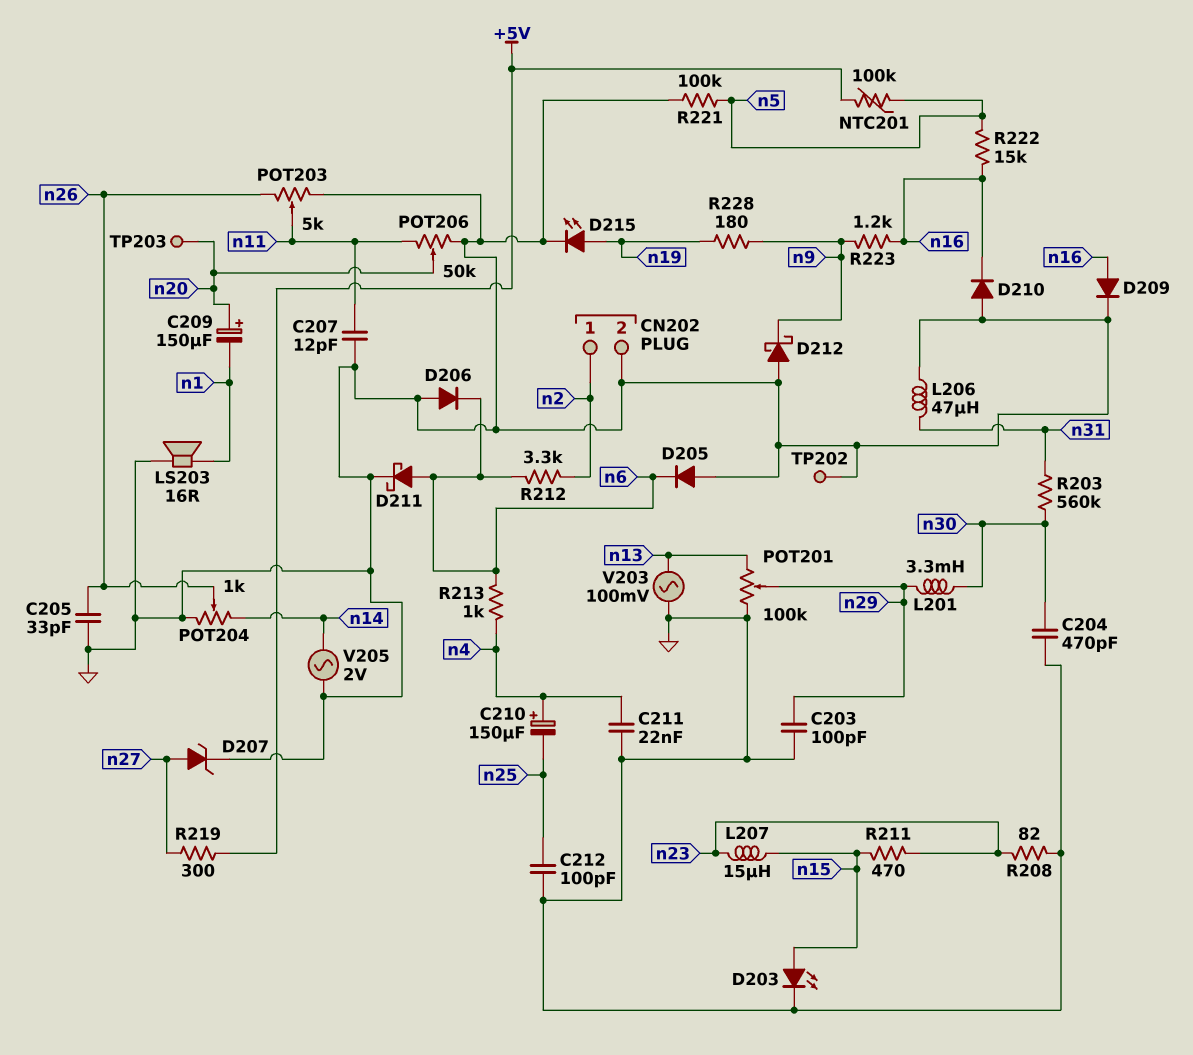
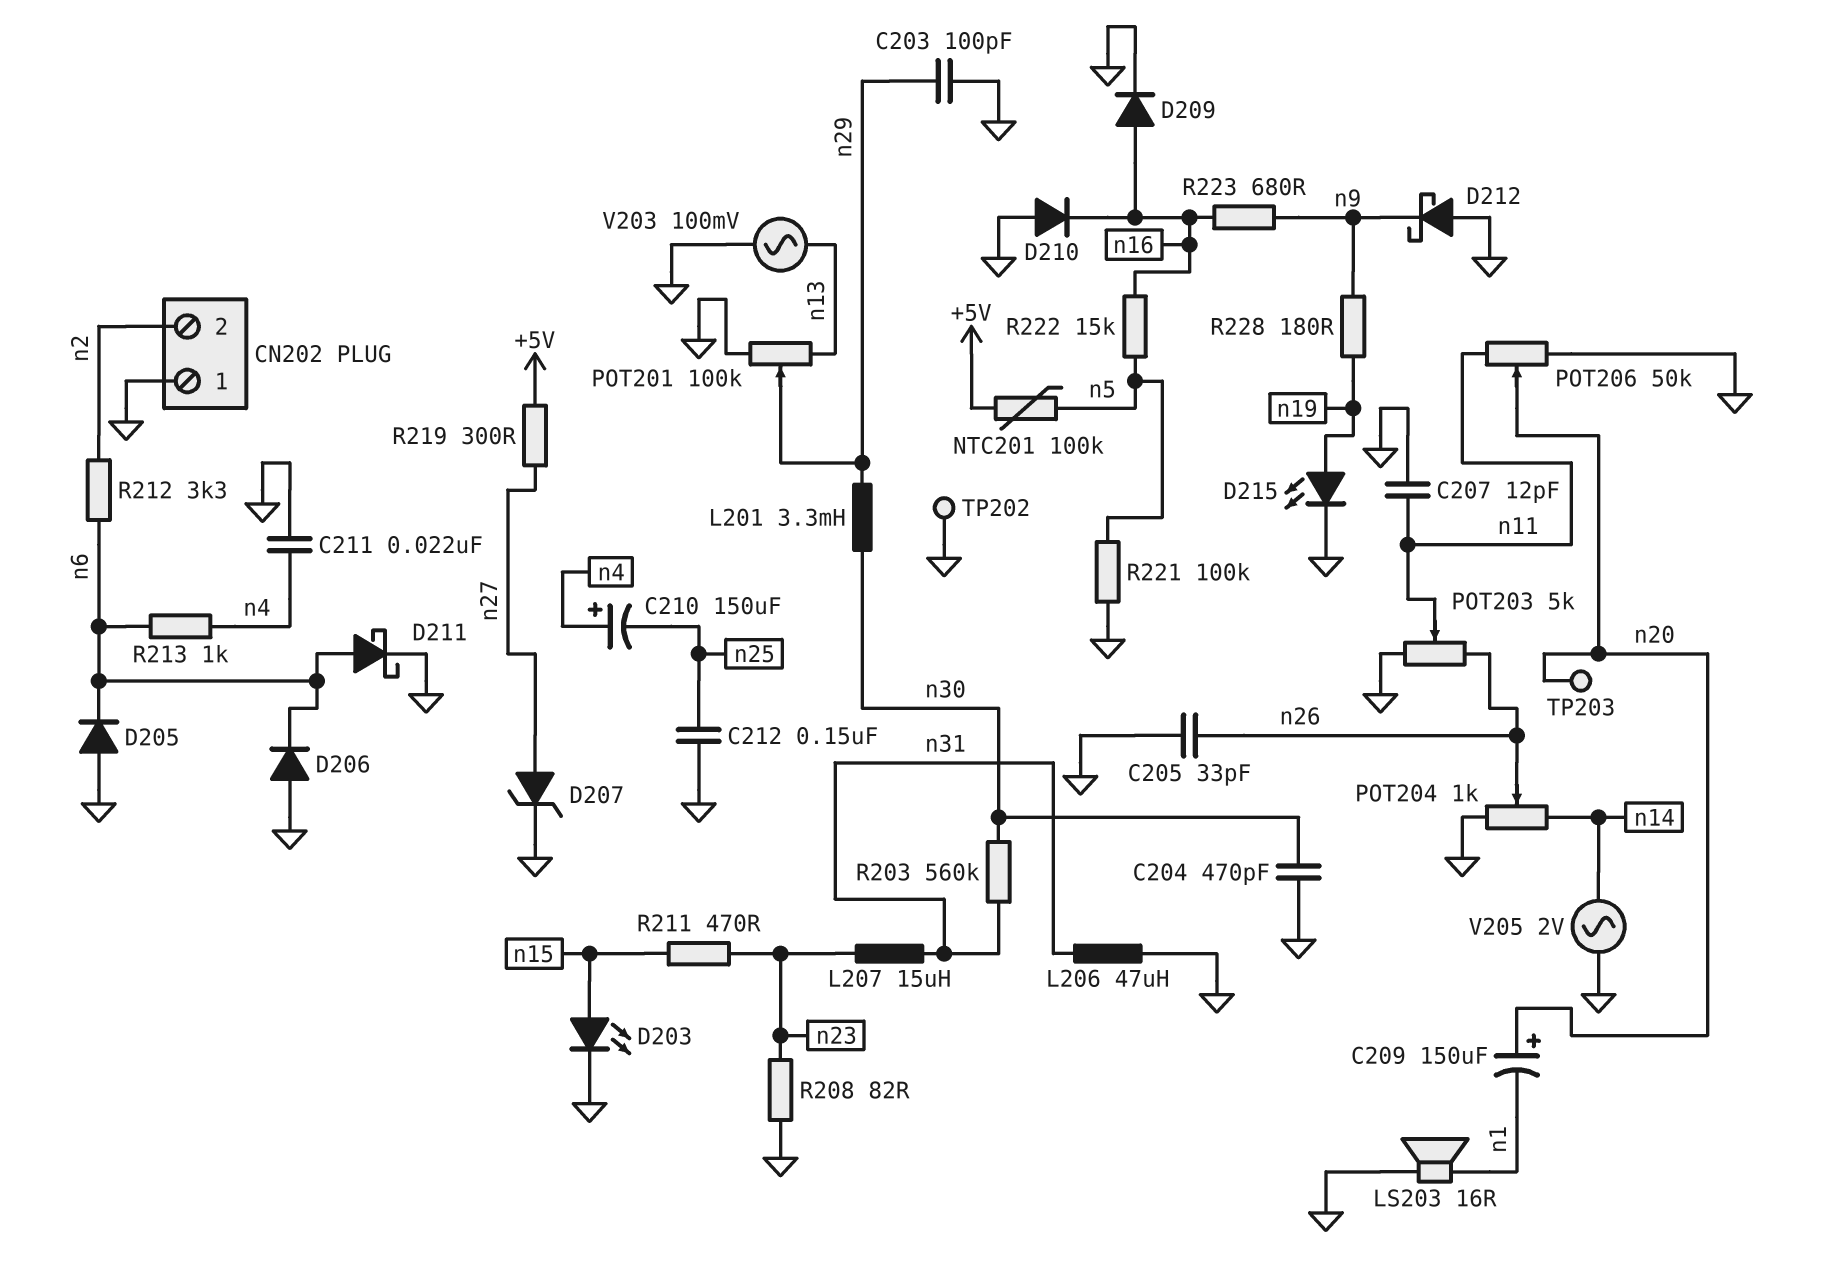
C212: 100pF (GND, n25) -> 150nF (GND, n25)
CN202 pin 1: n2 -> GND
CN202 pin 2: GND -> n2
L207: 15uH (n15, n23) -> 15uH (n23, n31)
R223: 1.2k (n9, n16) -> 680 (n9, n16)

